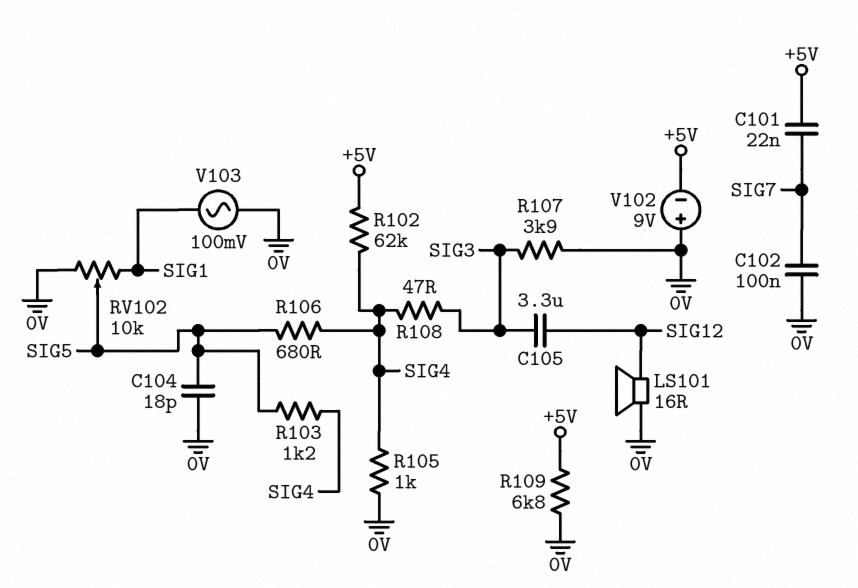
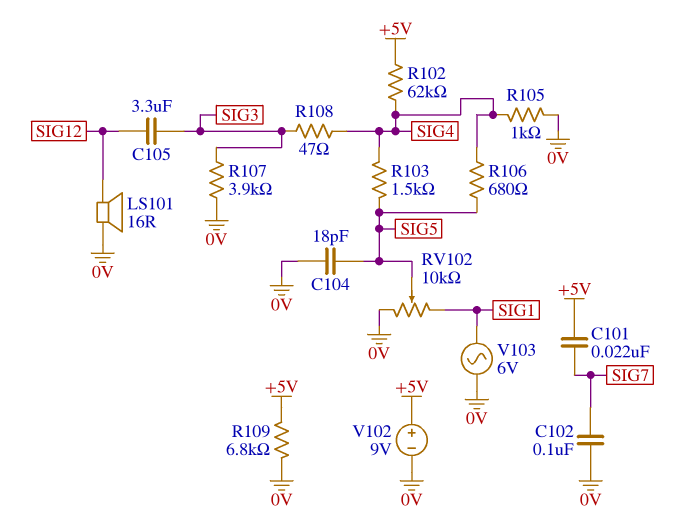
R103: 1.2k (SIG4, SIG5) -> 1.5k (SIG4, SIG5)
V102: 9V (plus 0V, minus +5V) -> 9V (plus +5V, minus 0V)
V103: AC 100mV (0V, SIG1) -> AC 6V (0V, SIG1)

